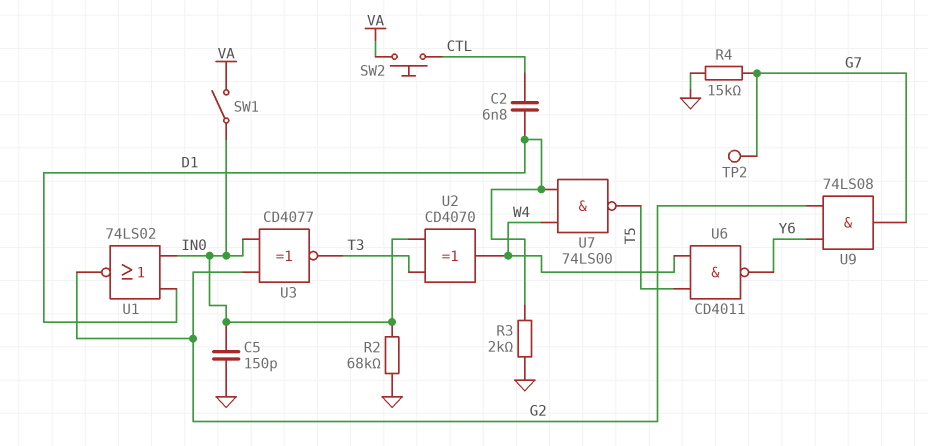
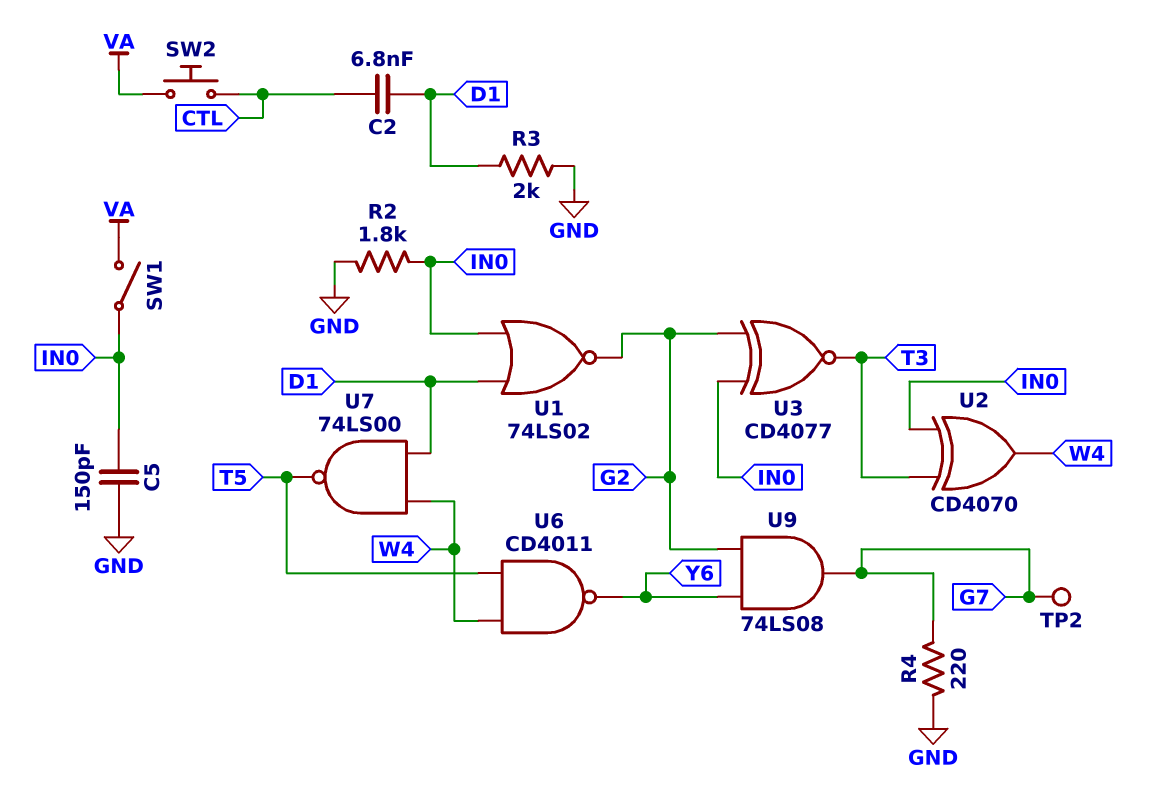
R2: 68k (GND, IN0) -> 1.8k (GND, IN0)
R4: 15k (G7, GND) -> 220 (G7, GND)

